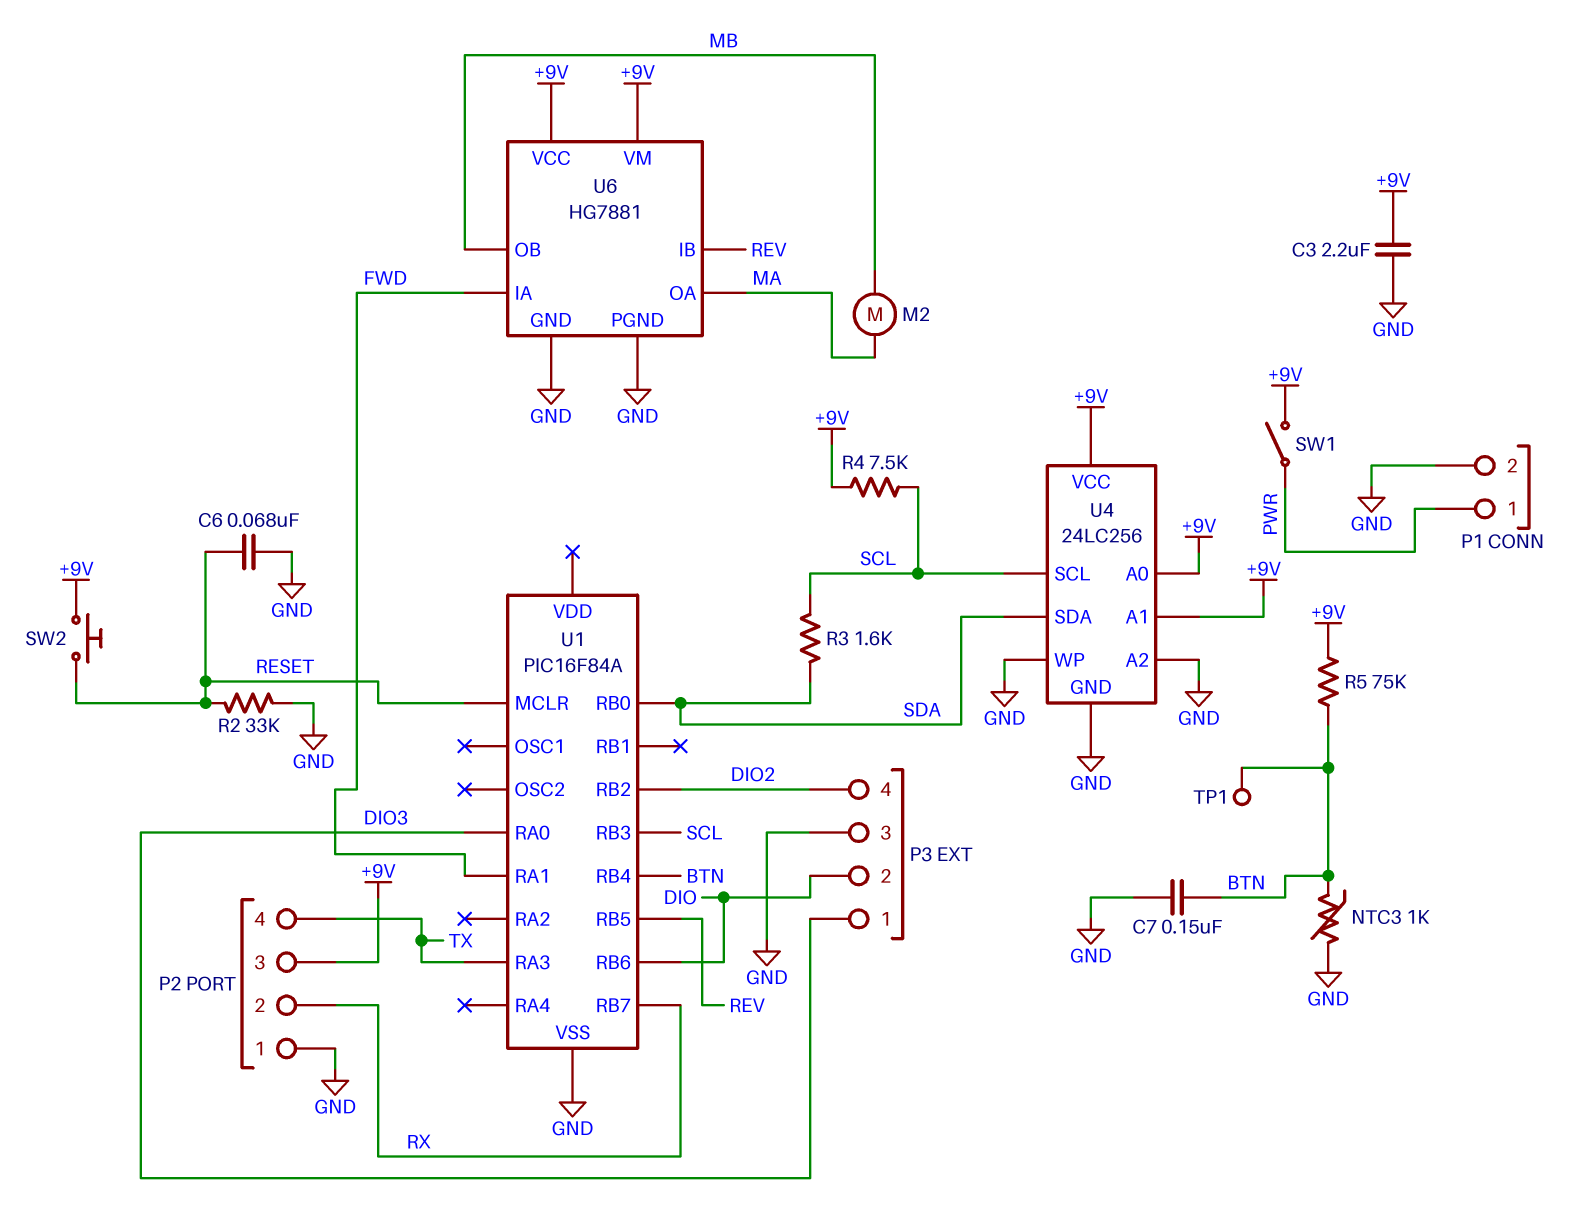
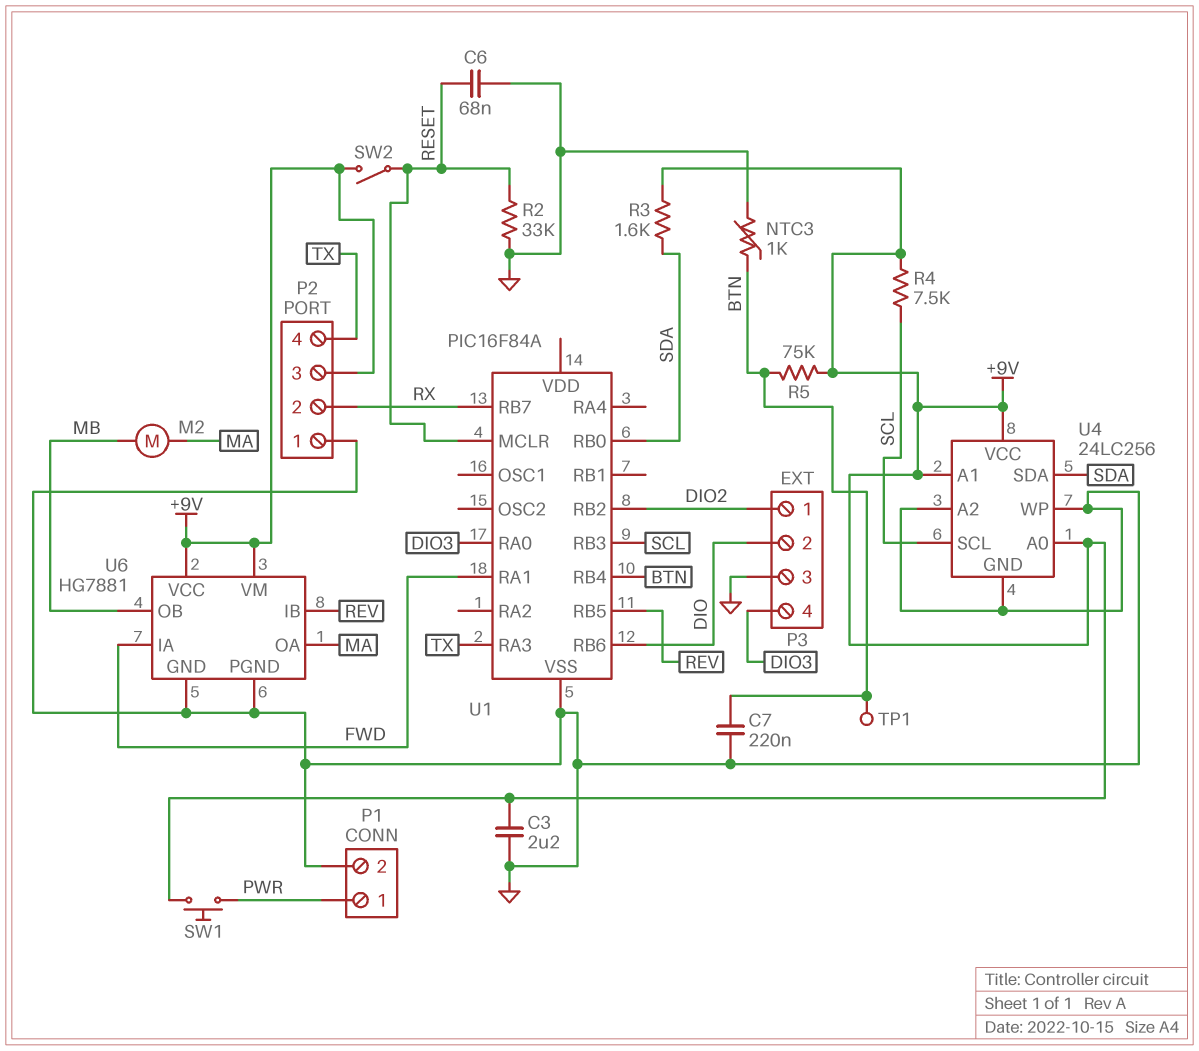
C7: 150nF (BTN, GND) -> 220nF (BTN, GND)
P3 pin 1: DIO3 -> DIO2
P3 pin 4: DIO2 -> DIO3
R3: 1.6k (SCL, SDA) -> 1.6k (+9V, SDA)
SW1: switch (+9V, PWR) -> button (+9V, PWR)
SW2: button (+9V, RESET) -> switch (+9V, RESET)

